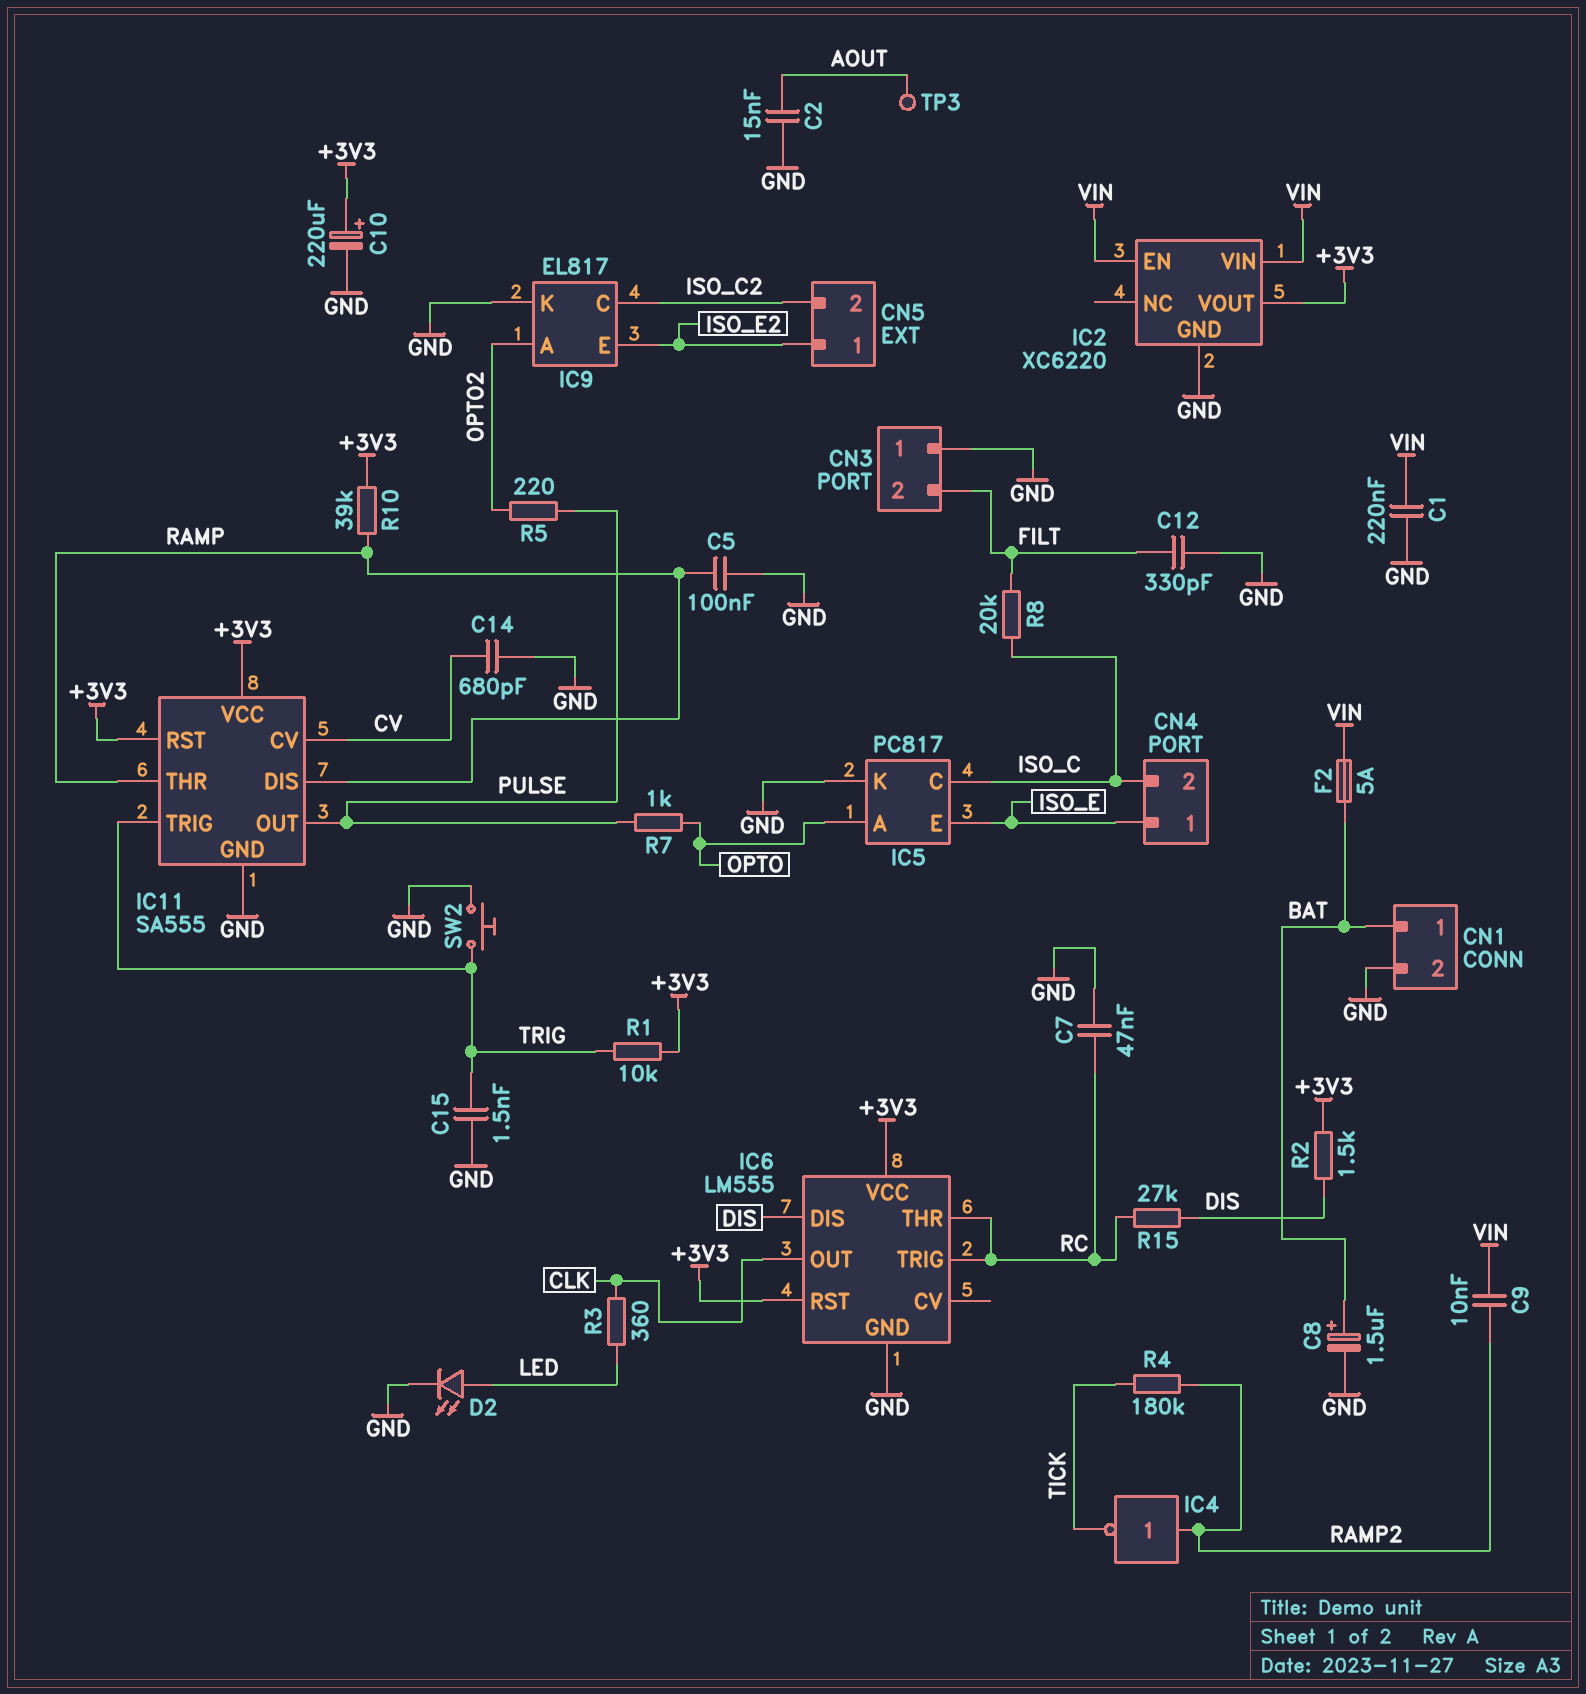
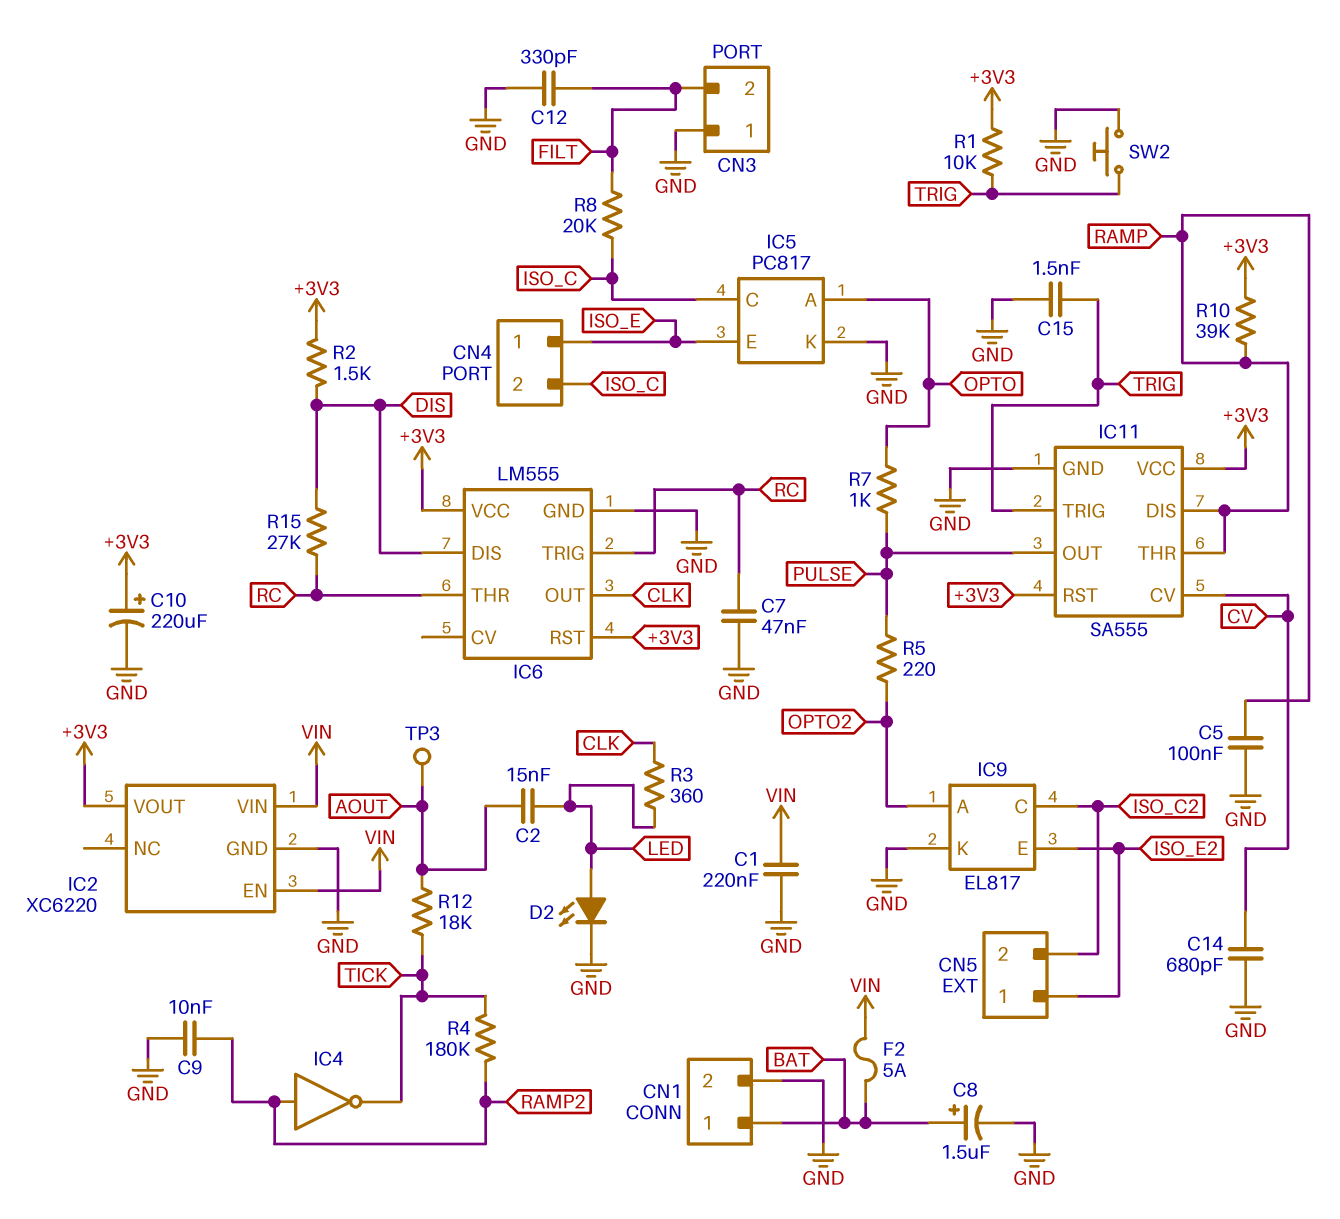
C2: 15nF (AOUT, GND) -> 15nF (AOUT, LED)
C9: 10nF (RAMP2, VIN) -> 10nF (GND, RAMP2)
R12: none -> 18k (AOUT, TICK)

